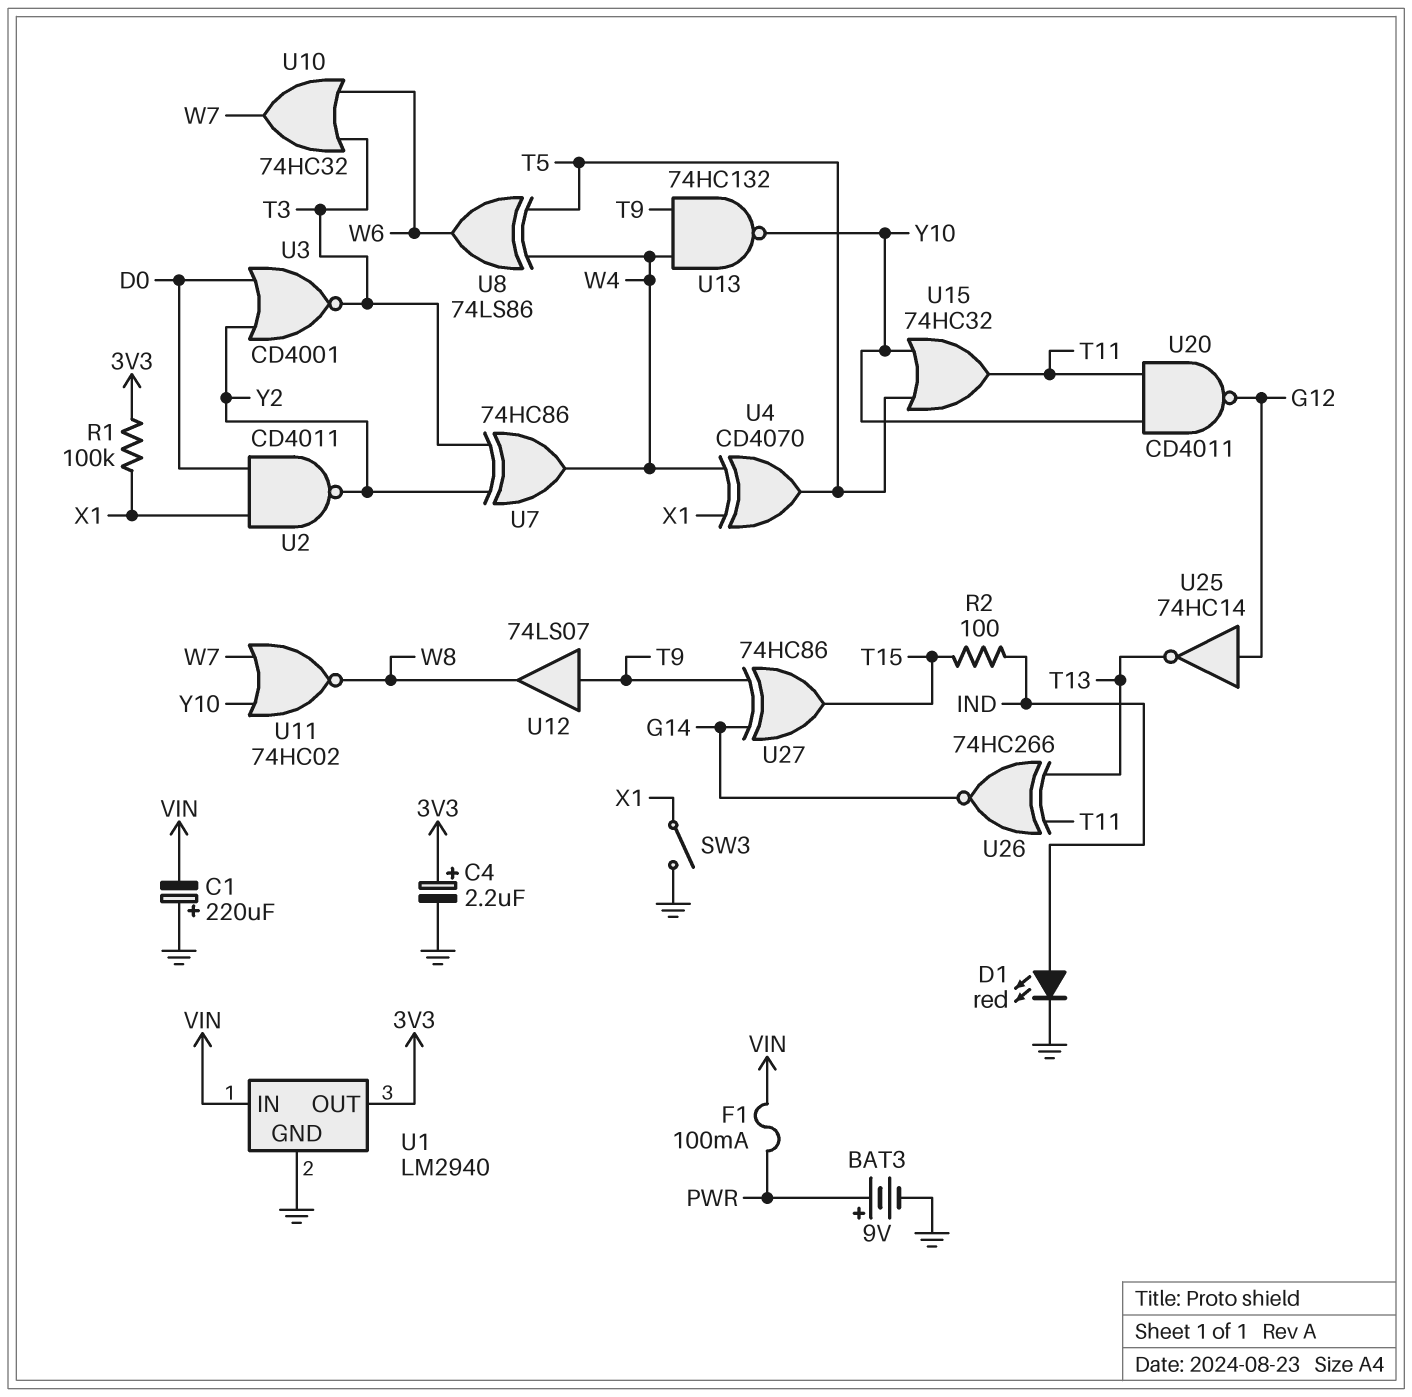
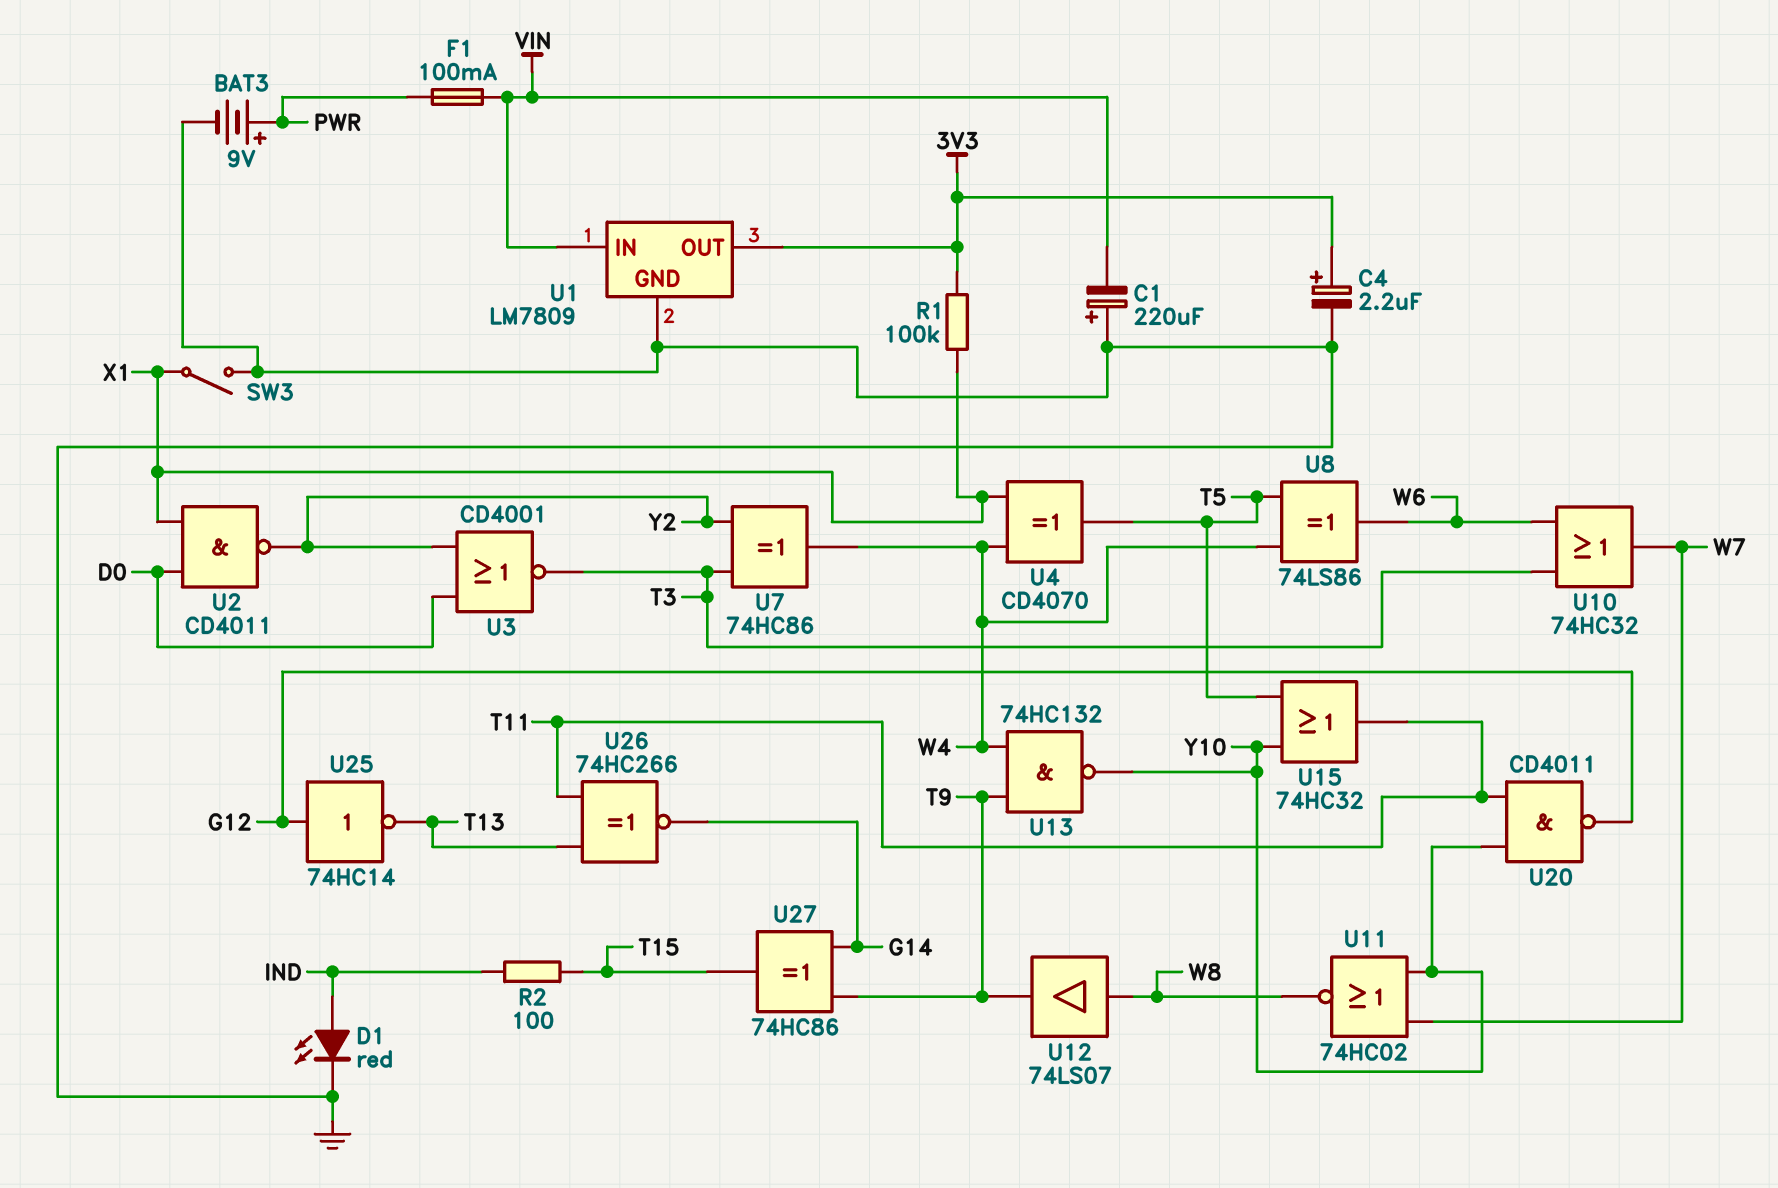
U1: LM2940 -> LM7809
U12: buffer 74LS07 (in T9, out W8) -> buffer 74LS07 (in W8, out T9)

